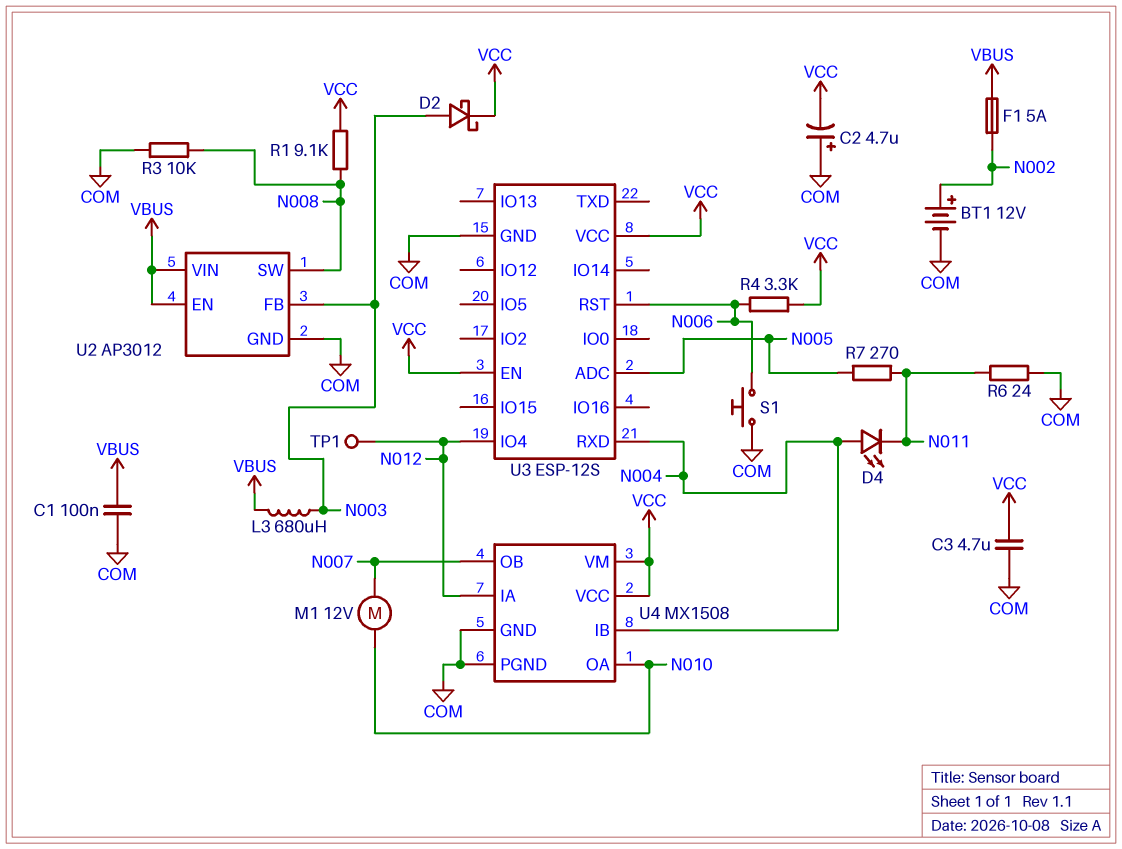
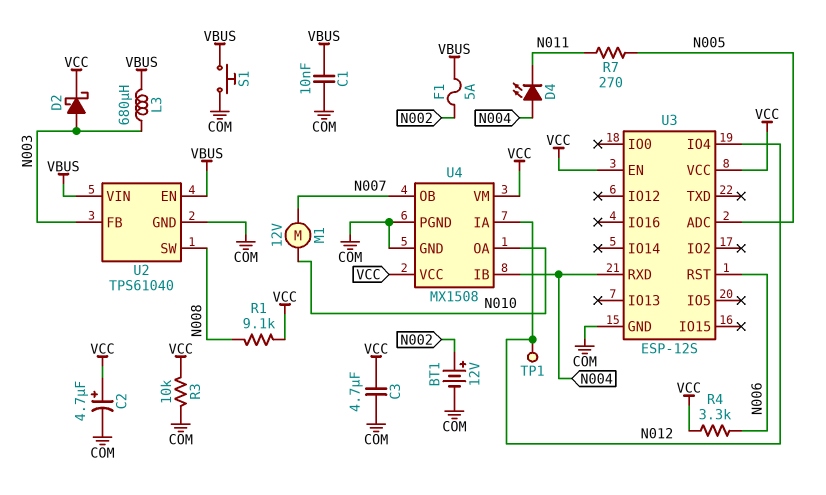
C1: 100nF (COM, VBUS) -> 10nF (COM, VBUS)
C2: 4.7uF (plus COM, minus VCC) -> 4.7uF (plus VCC, minus COM)
R3: 10k (COM, N008) -> 10k (COM, VCC)
R6: 24 (COM, N011) -> none
S1: button (COM, N006) -> button (COM, VBUS)
U2: AP3012 -> TPS61040

